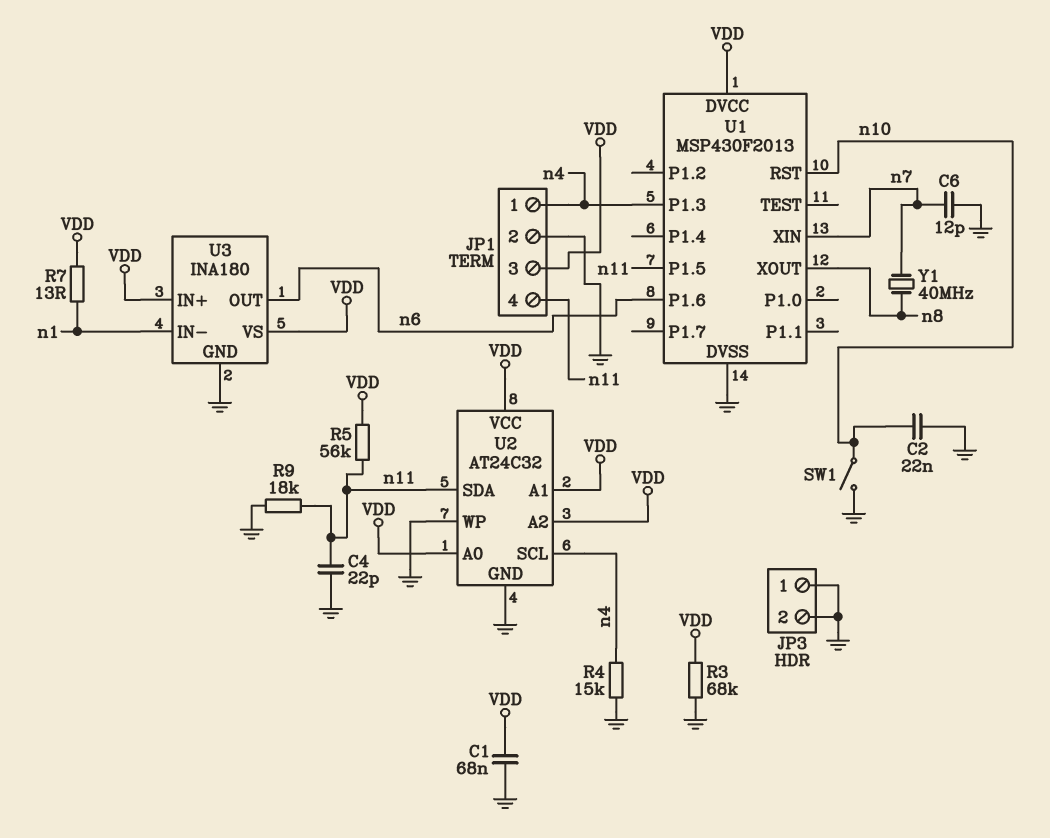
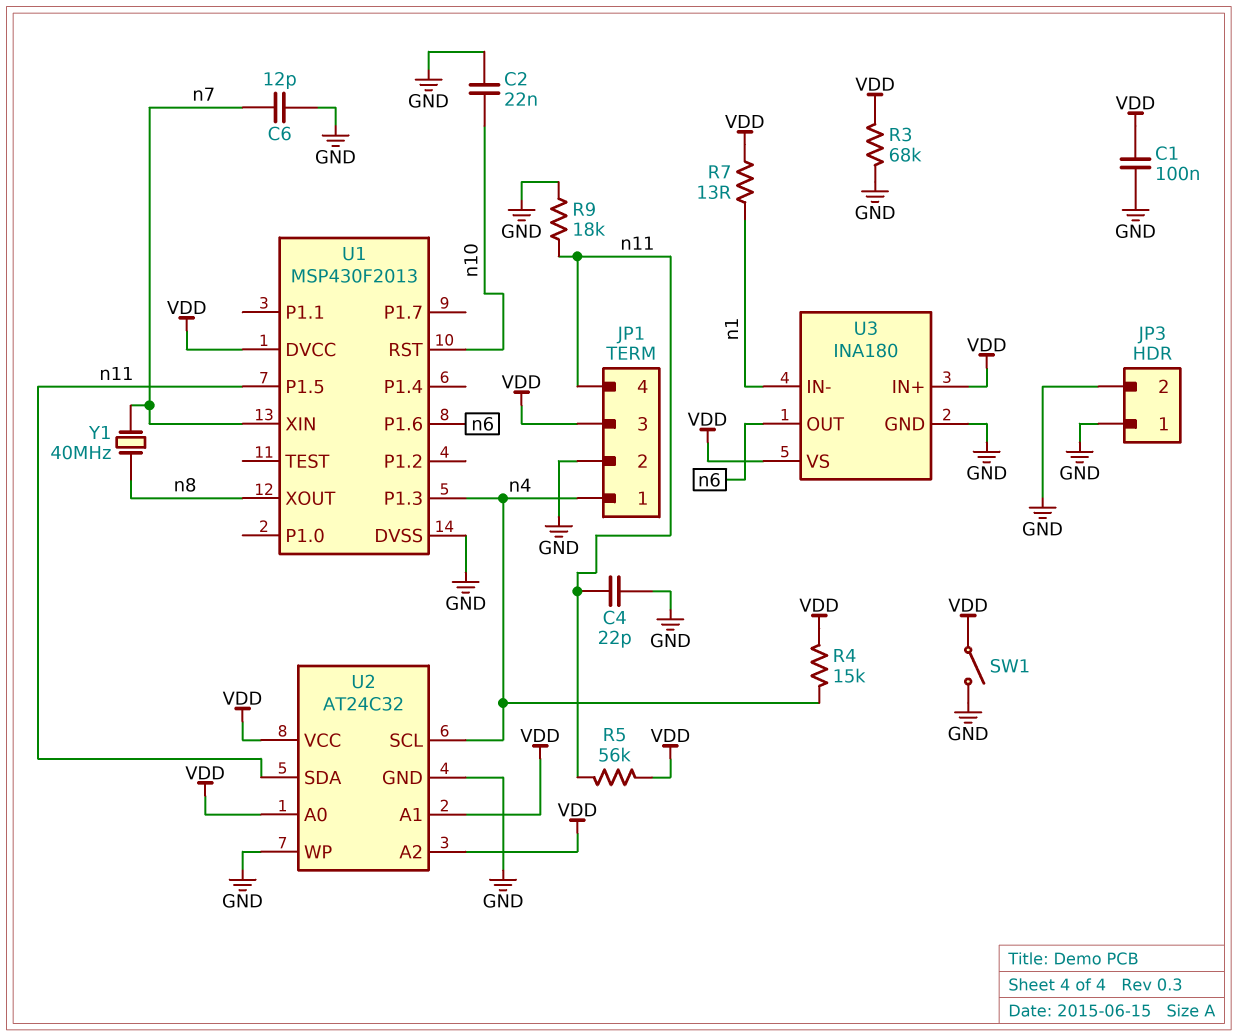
C1: 68nF (GND, VDD) -> 100nF (GND, VDD)
R4: 15k (GND, n4) -> 15k (VDD, n4)
SW1: switch (GND, n10) -> switch (GND, VDD)

